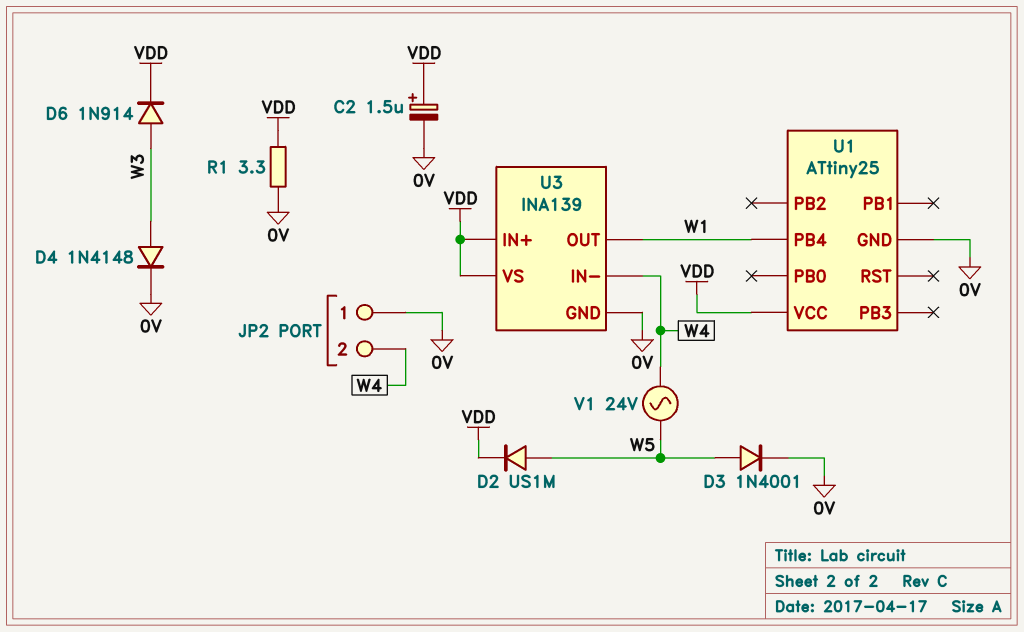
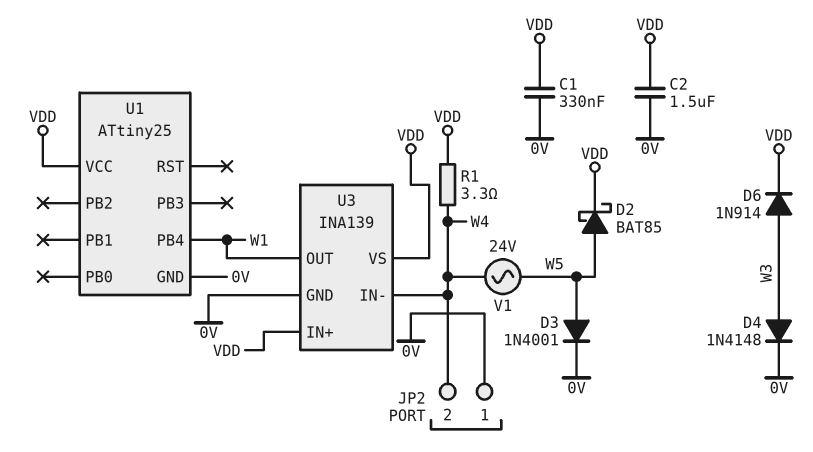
C1: none -> 330nF (0V, VDD)
C2: 1.5uF (plus VDD, minus 0V) -> 1.5uF (0V, VDD)
D2: diode US1M (A W5, K VDD) -> schottky BAT85 (A W5, K VDD)
R1: 3.3 (0V, VDD) -> 3.3 (VDD, W4)

